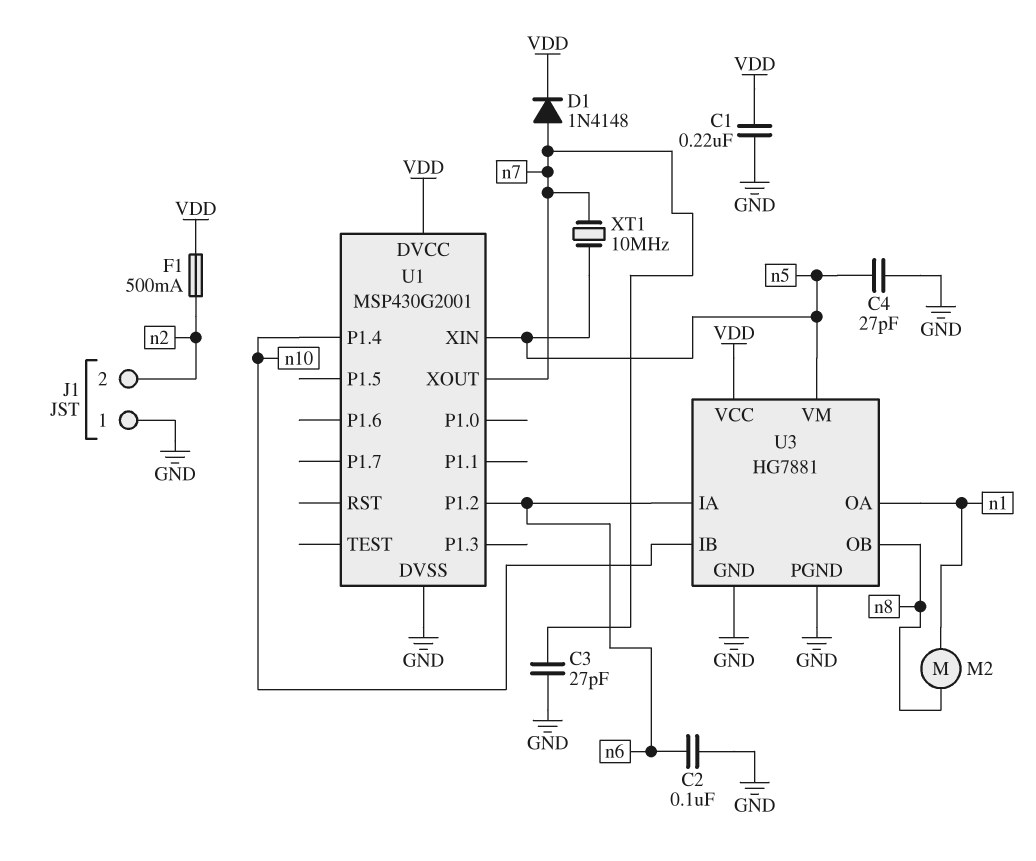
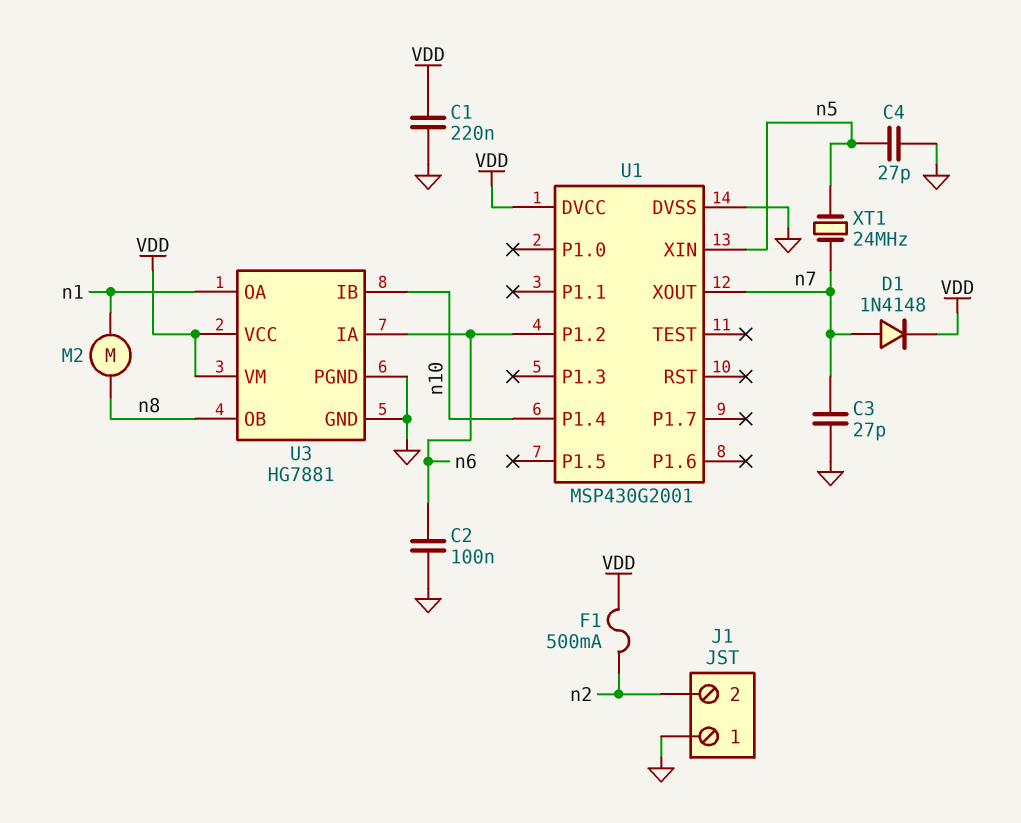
U3 pin VM: n5 -> VDD
XT1: 10MHz (n5, n7) -> 24MHz (n5, n7)

